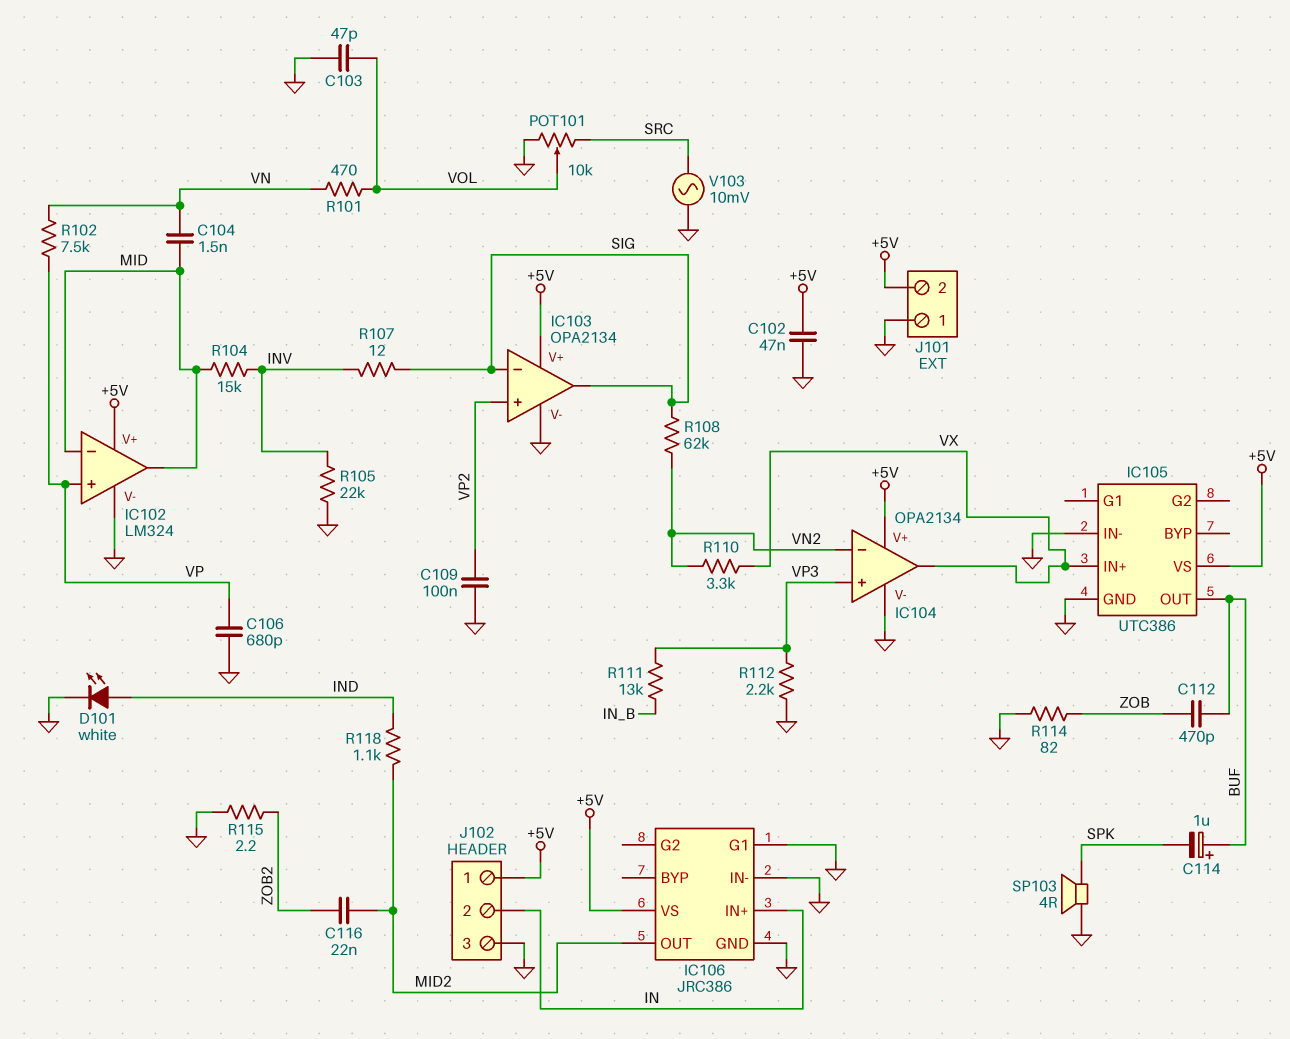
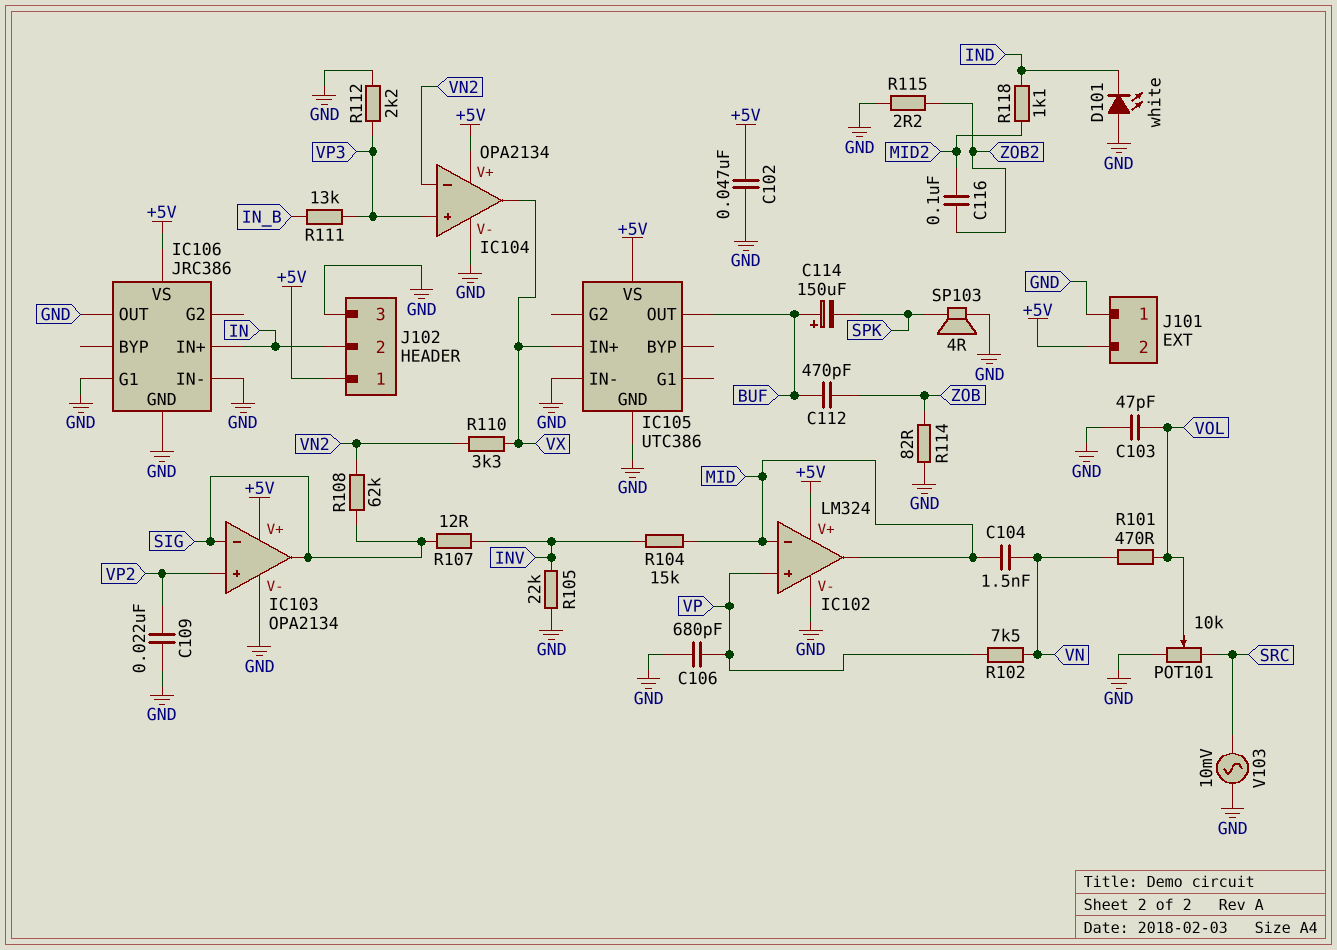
C109: 100nF (GND, VP2) -> 22nF (GND, VP2)
C114: 1uF (plus BUF, minus SPK) -> 150uF (plus BUF, minus SPK)
C116: 22nF (MID2, ZOB2) -> 100nF (MID2, ZOB2)
D101: LED white (A IND, K GND) -> LED white (A GND, K IND)
IC106 pin OUT: MID2 -> GND

